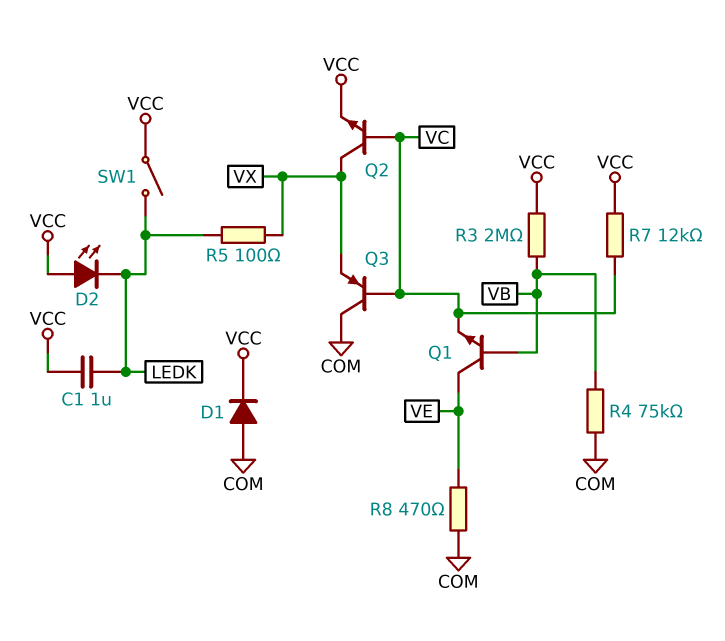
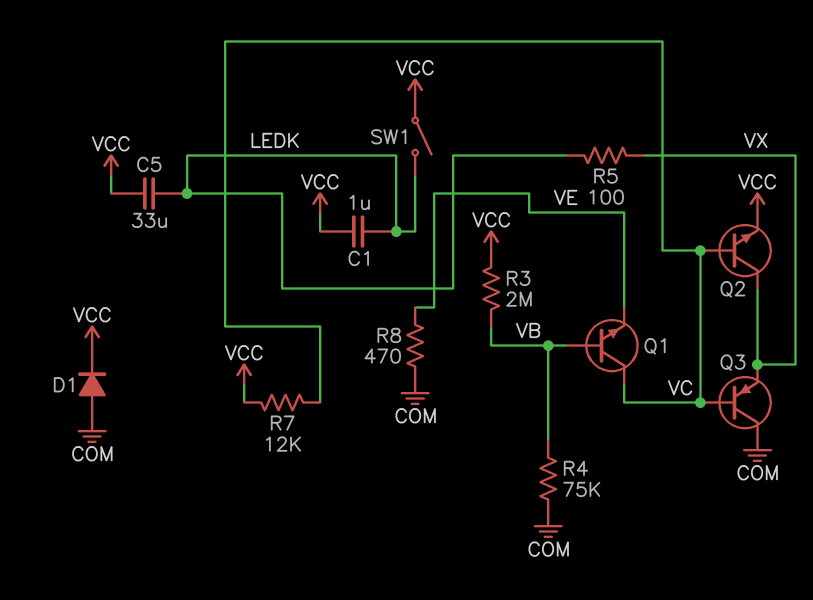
C5: none -> 33uF (LEDK, VCC)
D2: LED (A VCC, K LEDK) -> none
Q1: NPN (B VB, C VE, E VC) -> NPN (B VB, C VC, E VE)

